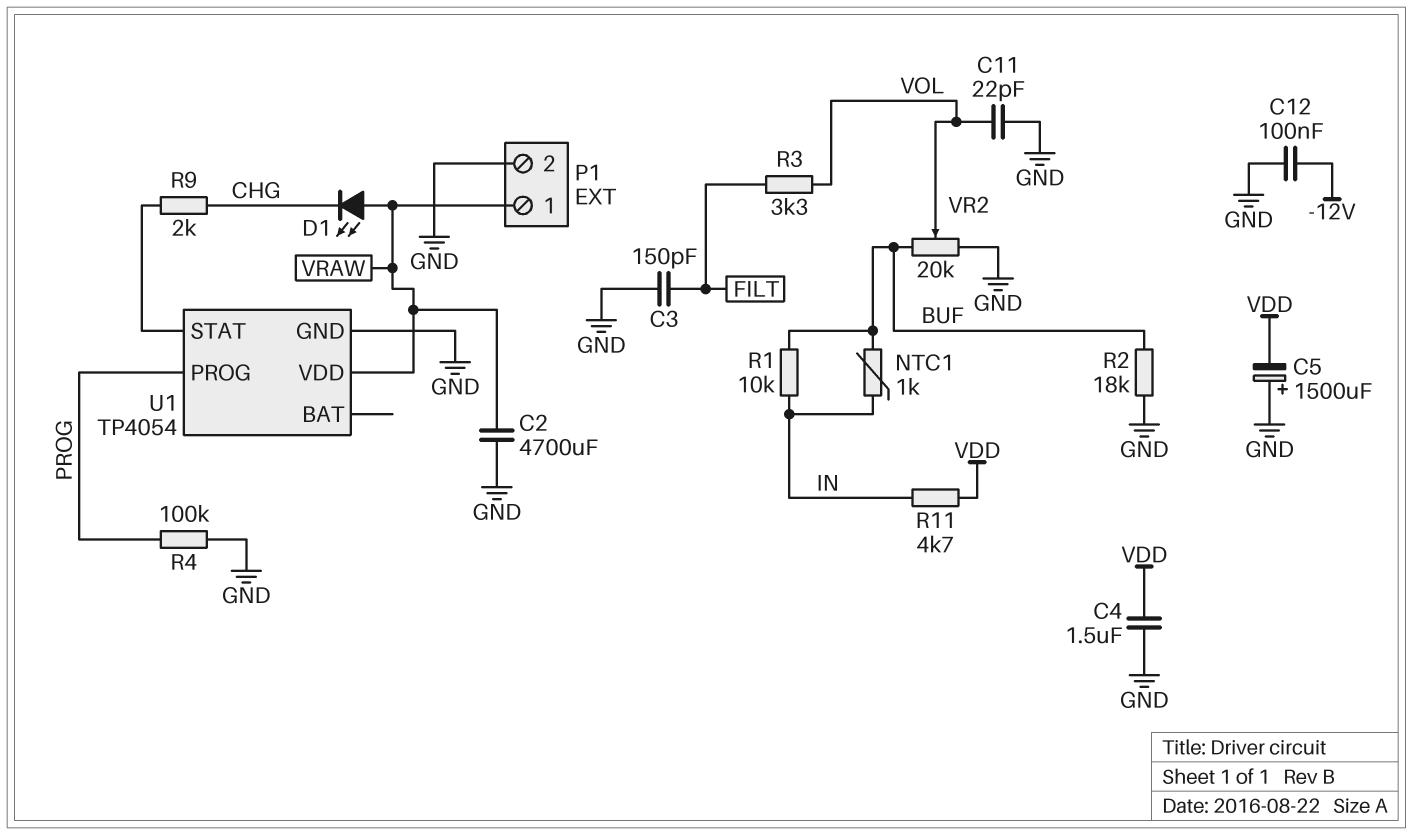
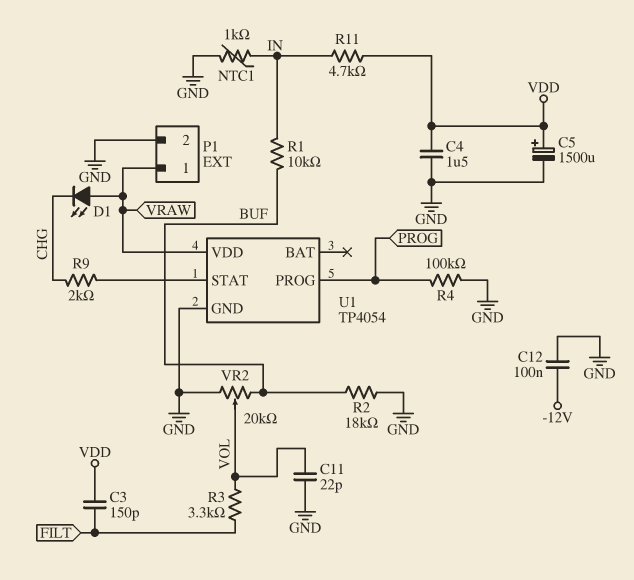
C2: 4700uF (GND, VRAW) -> none
C3: 150pF (FILT, GND) -> 150pF (FILT, VDD)
C5: 1500uF (plus GND, minus VDD) -> 1500uF (plus VDD, minus GND)
NTC1: 1k (BUF, IN) -> 1k (GND, IN)

